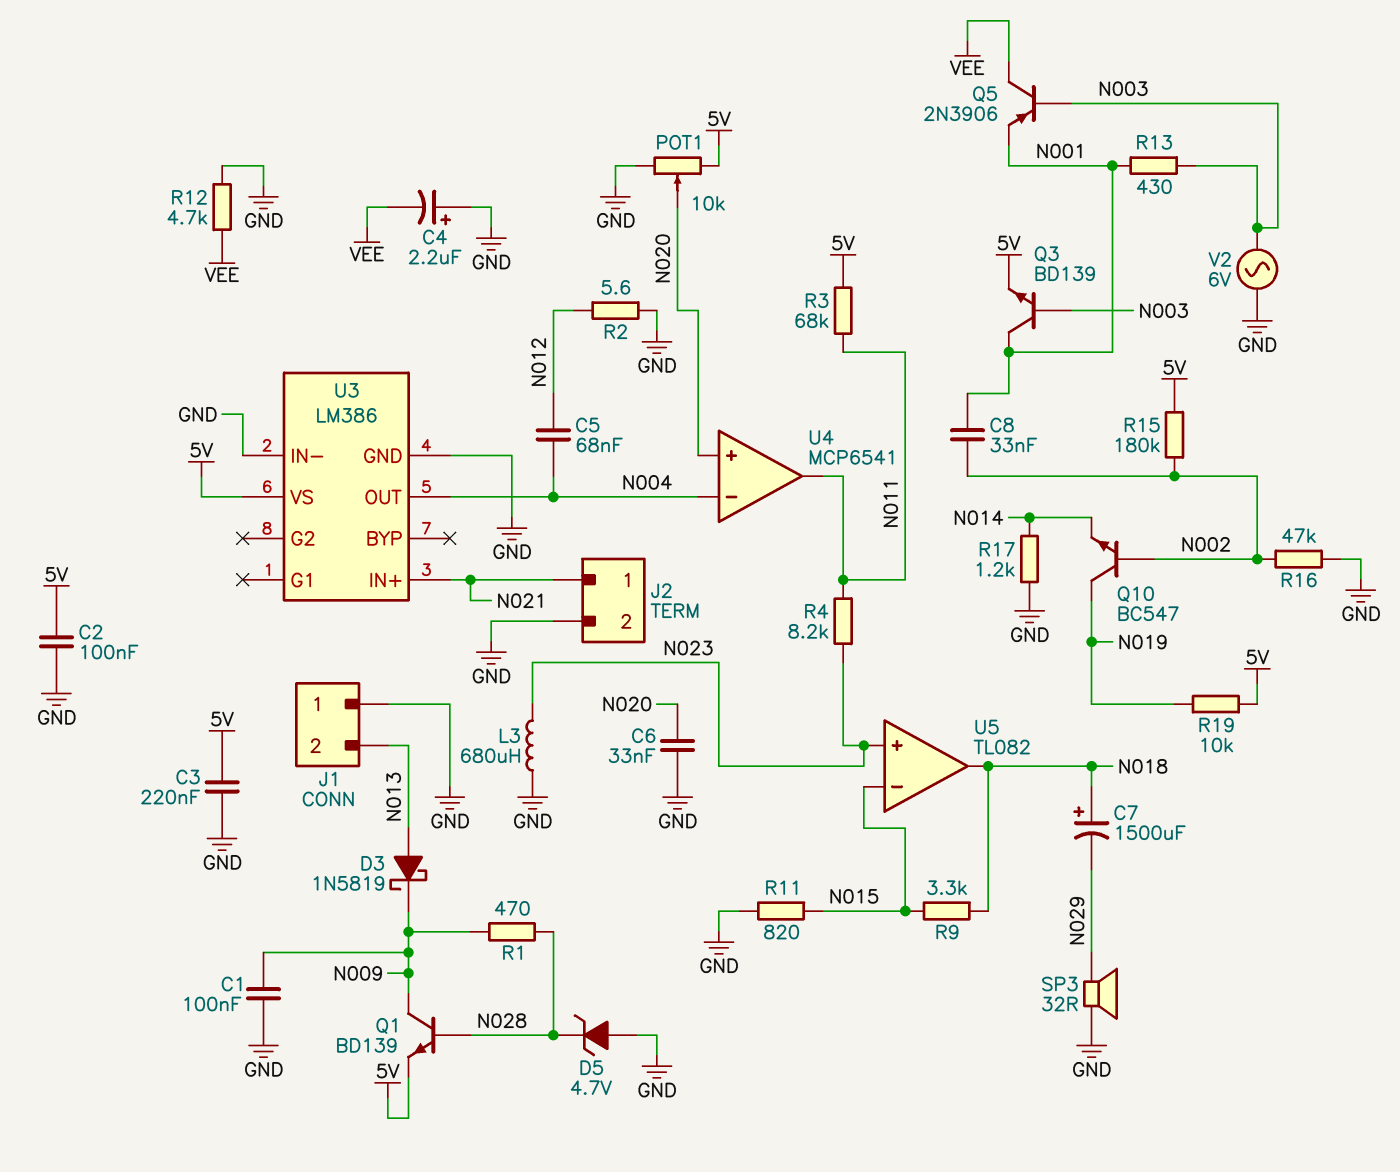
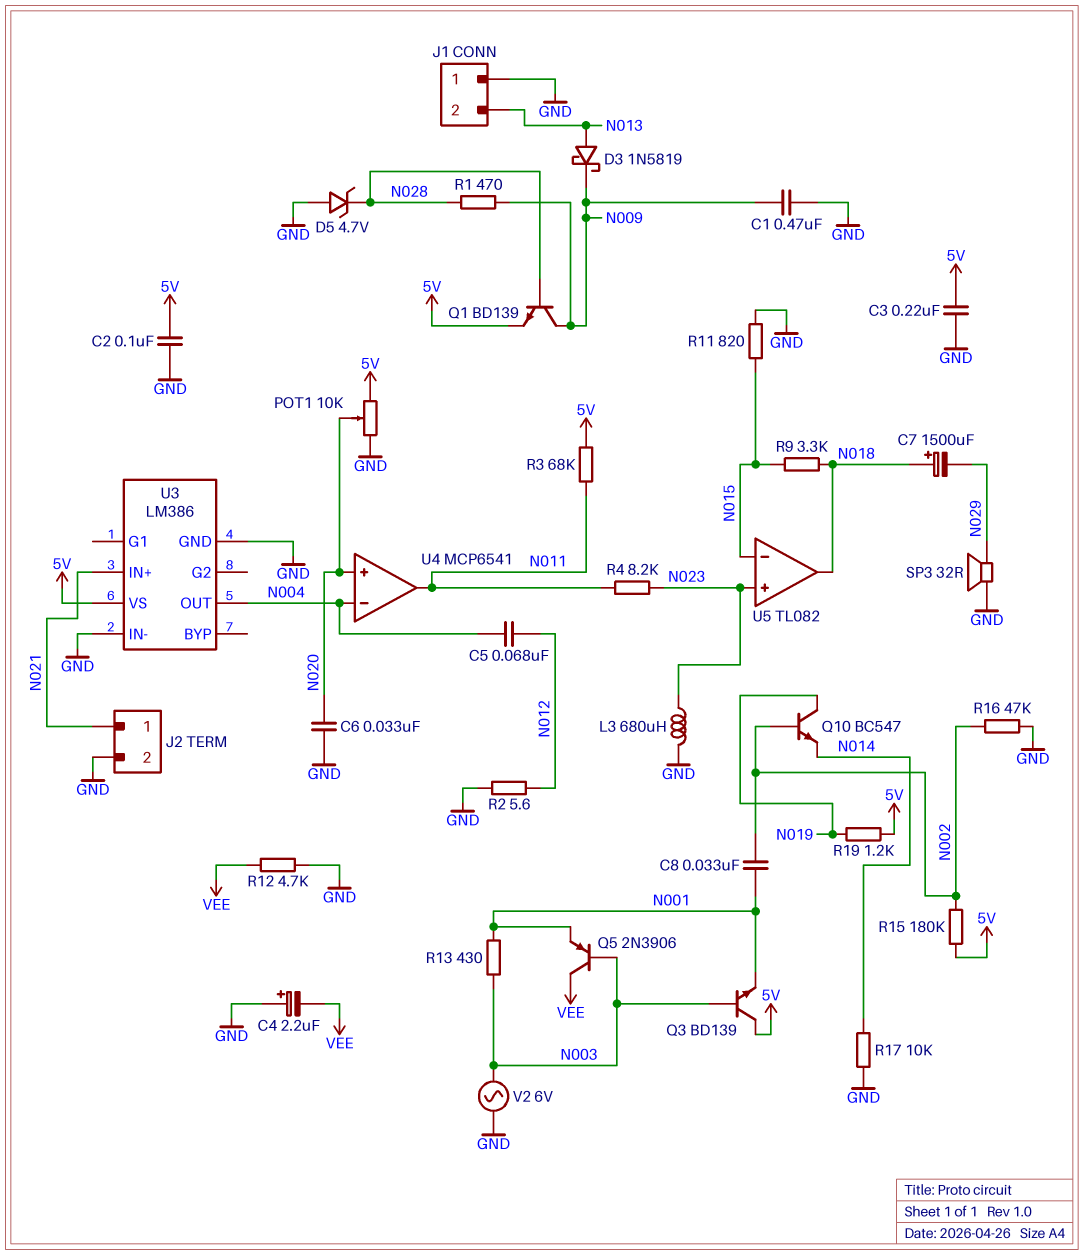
C1: 100nF (GND, N009) -> 470nF (GND, N009)
Q3: NPN BD139 (B N003, C N001, E 5V) -> NPN BD139 (B N003, C 5V, E N001)
R17: 1.2k (GND, N014) -> 10k (GND, N014)
R19: 10k (5V, N019) -> 1.2k (5V, N019)

